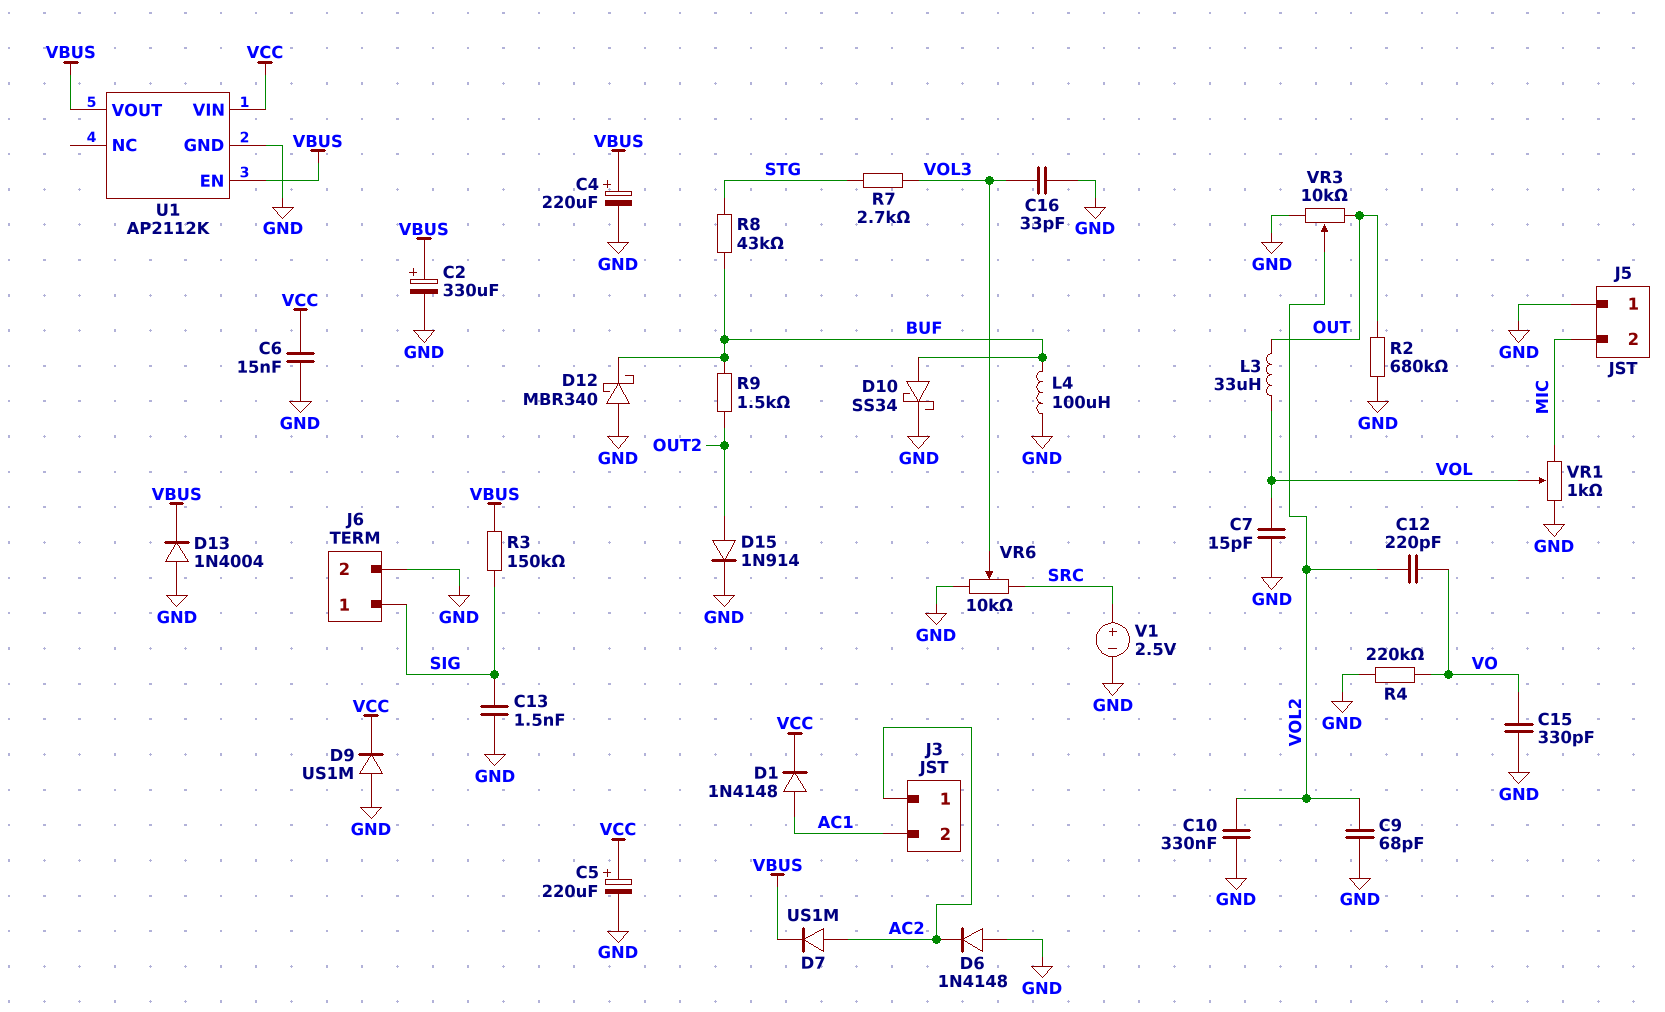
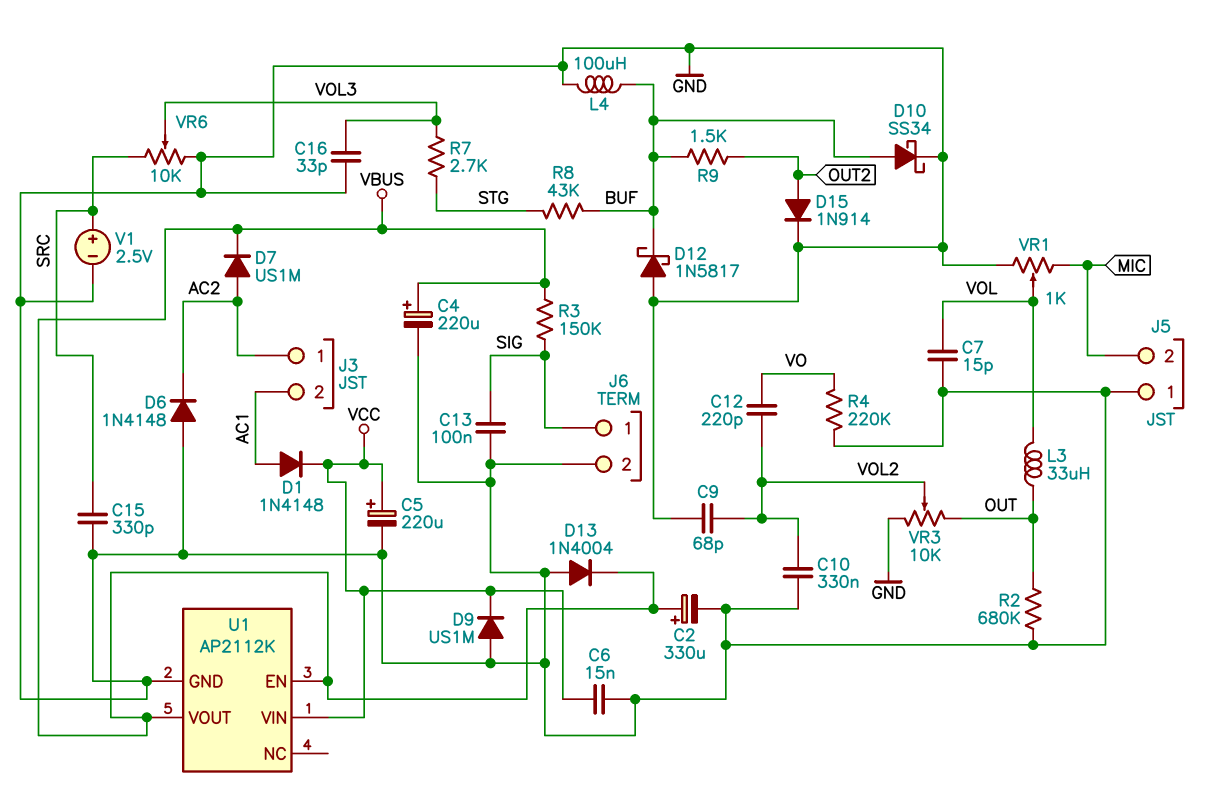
C13: 1.5nF (GND, SIG) -> 100nF (GND, SIG)
C15: 330pF (GND, VO) -> 330pF (GND, SRC)
D12: schottky MBR340 (A GND, K BUF) -> schottky 1N5817 (A GND, K BUF)

